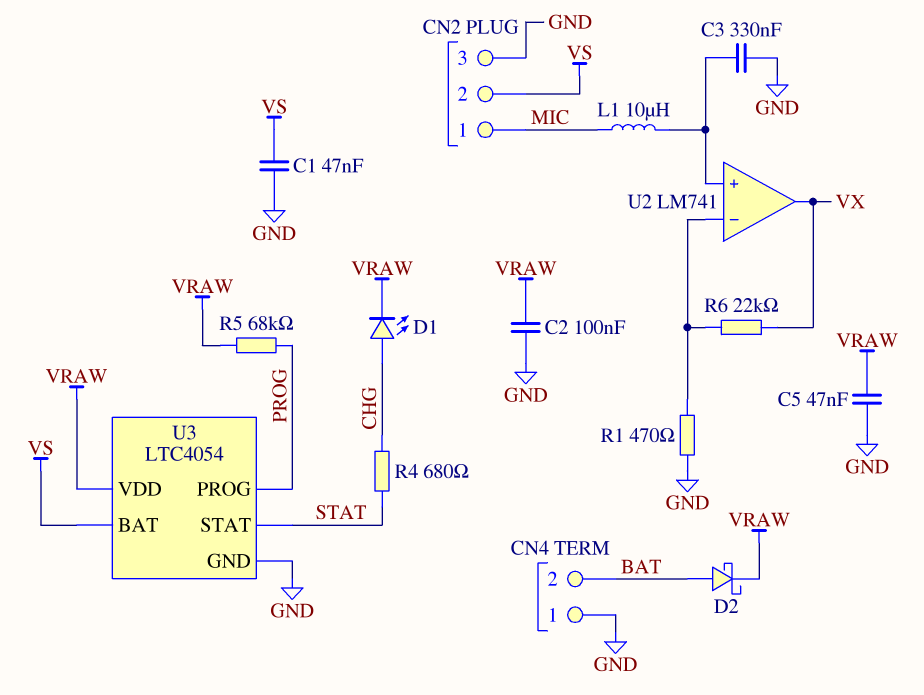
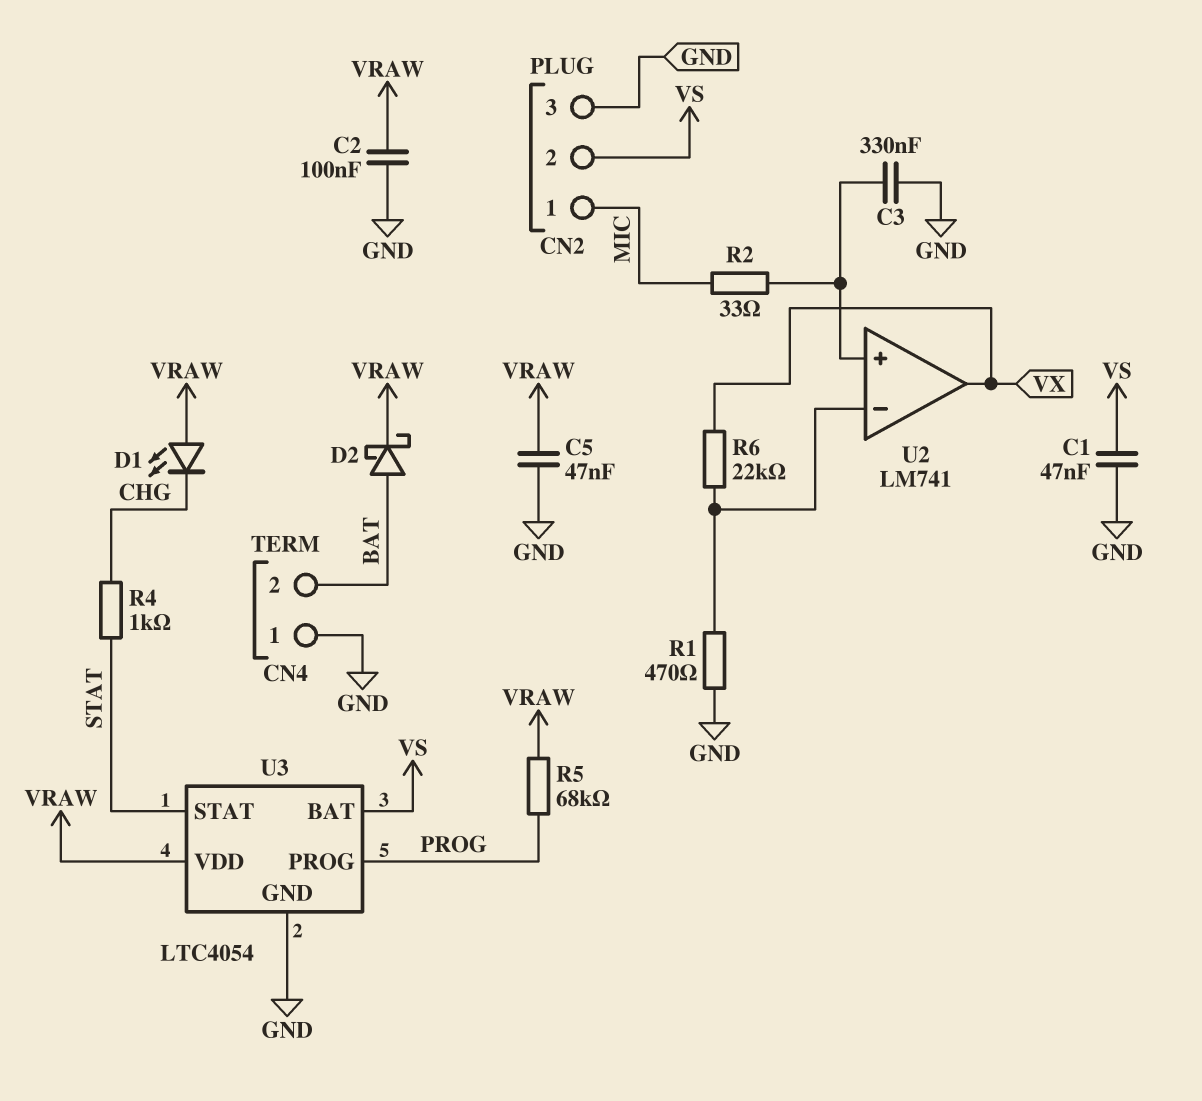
D1: LED (A CHG, K VRAW) -> LED (A VRAW, K CHG)
L1: 10uH (MIC, U2/in+) -> none
R2: none -> 33 (MIC, U2/in+)
R4: 680 (CHG, STAT) -> 1k (CHG, STAT)

